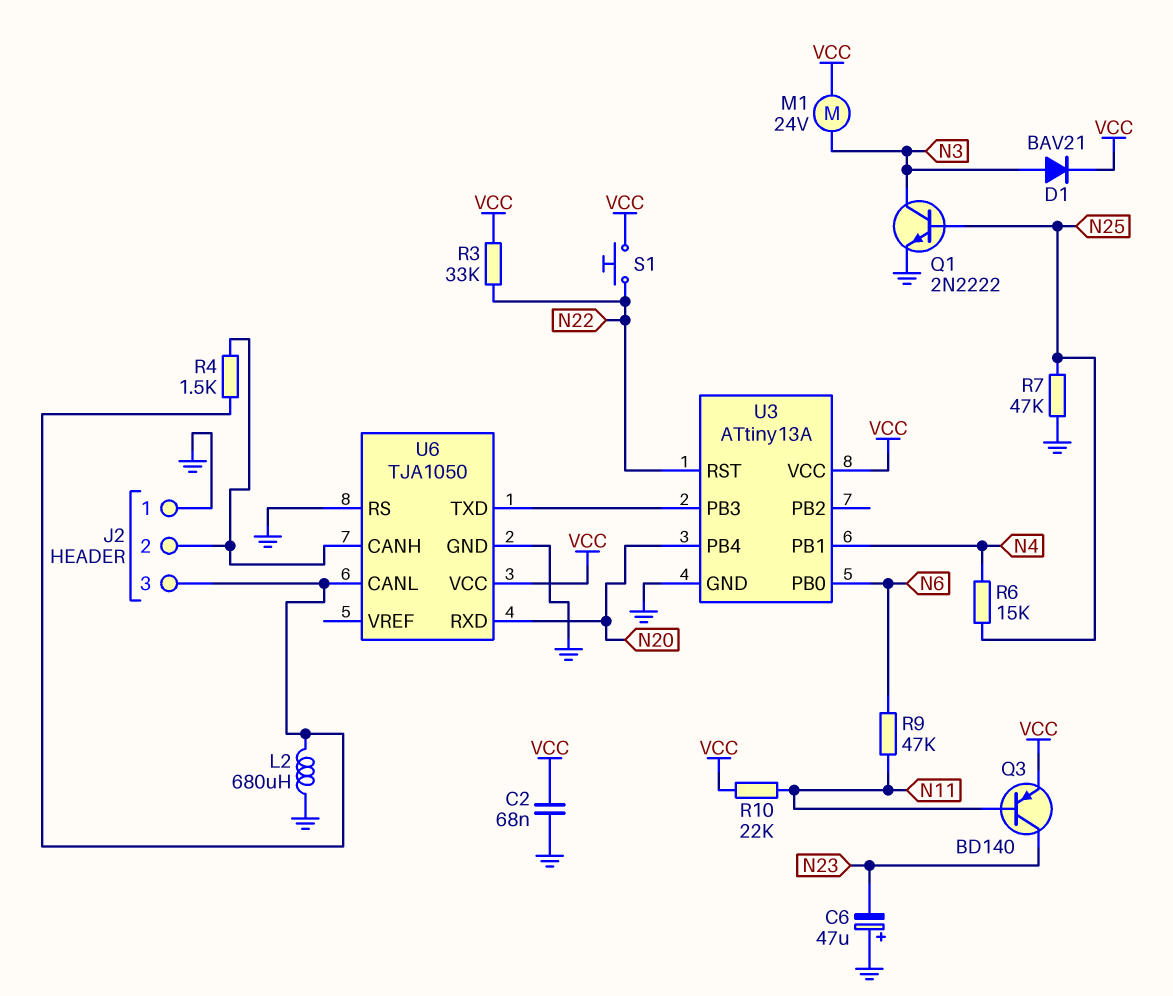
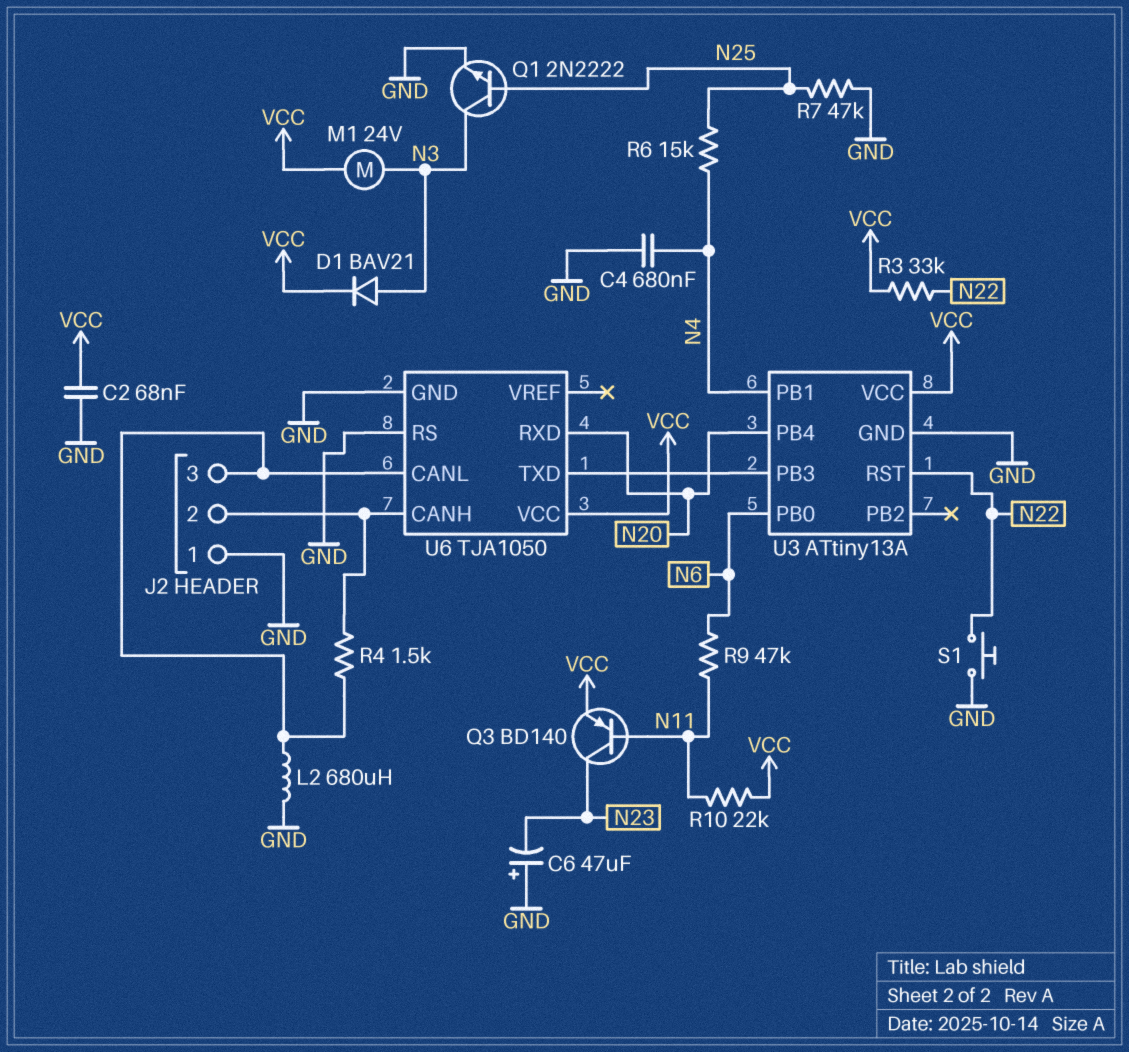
C4: none -> 680nF (GND, N4)
S1: button (N22, VCC) -> button (GND, N22)

